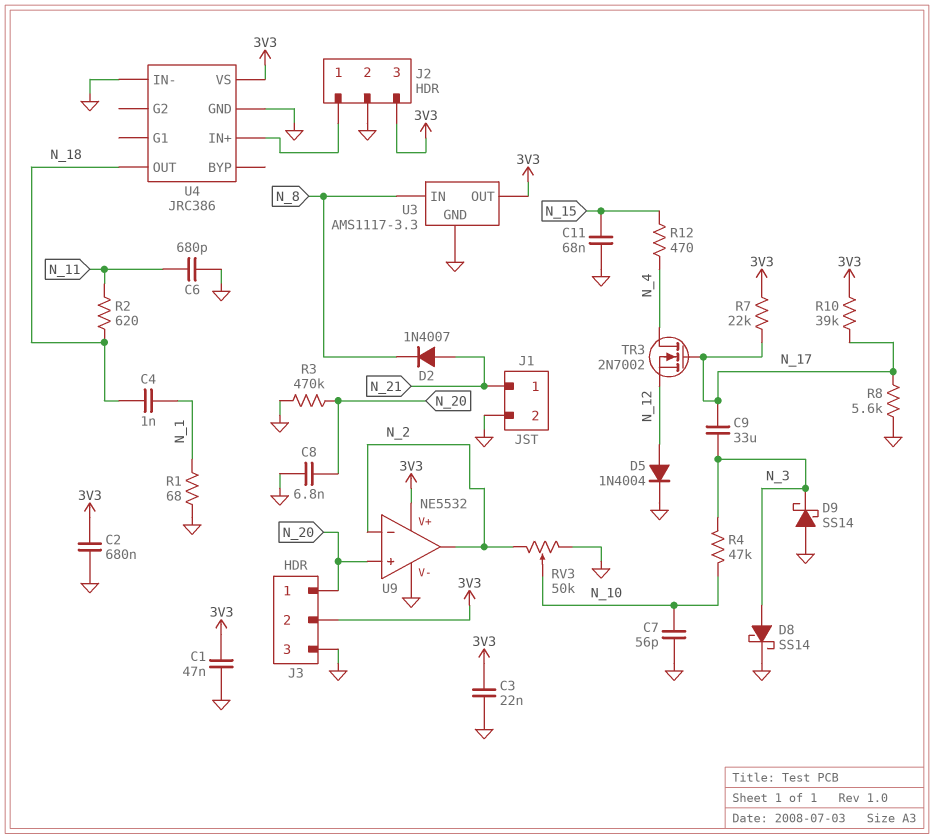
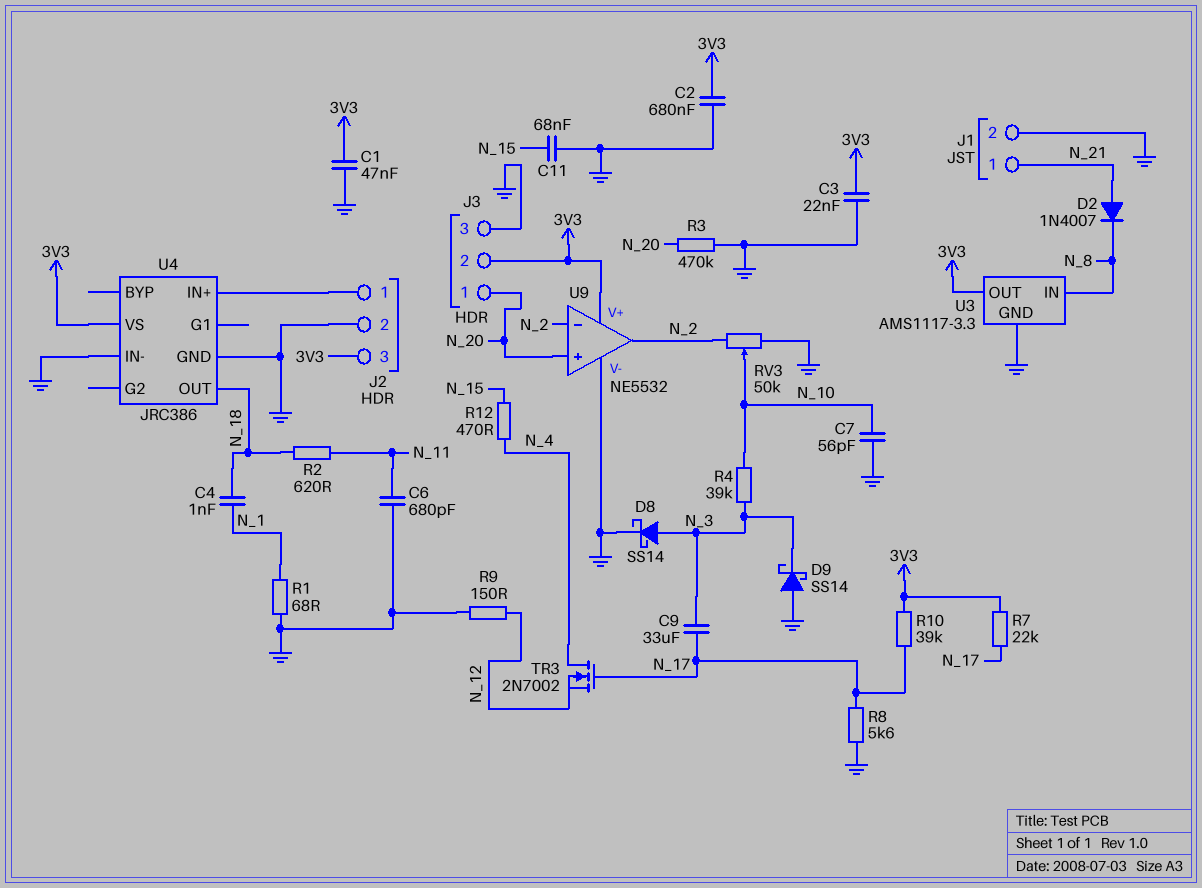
C8: 6.8nF (GND, N_20) -> none
D5: diode 1N4004 (A N_12, K GND) -> none
R4: 47k (N_3, N_10) -> 39k (N_3, N_10)
R9: none -> 150 (GND, N_12)

